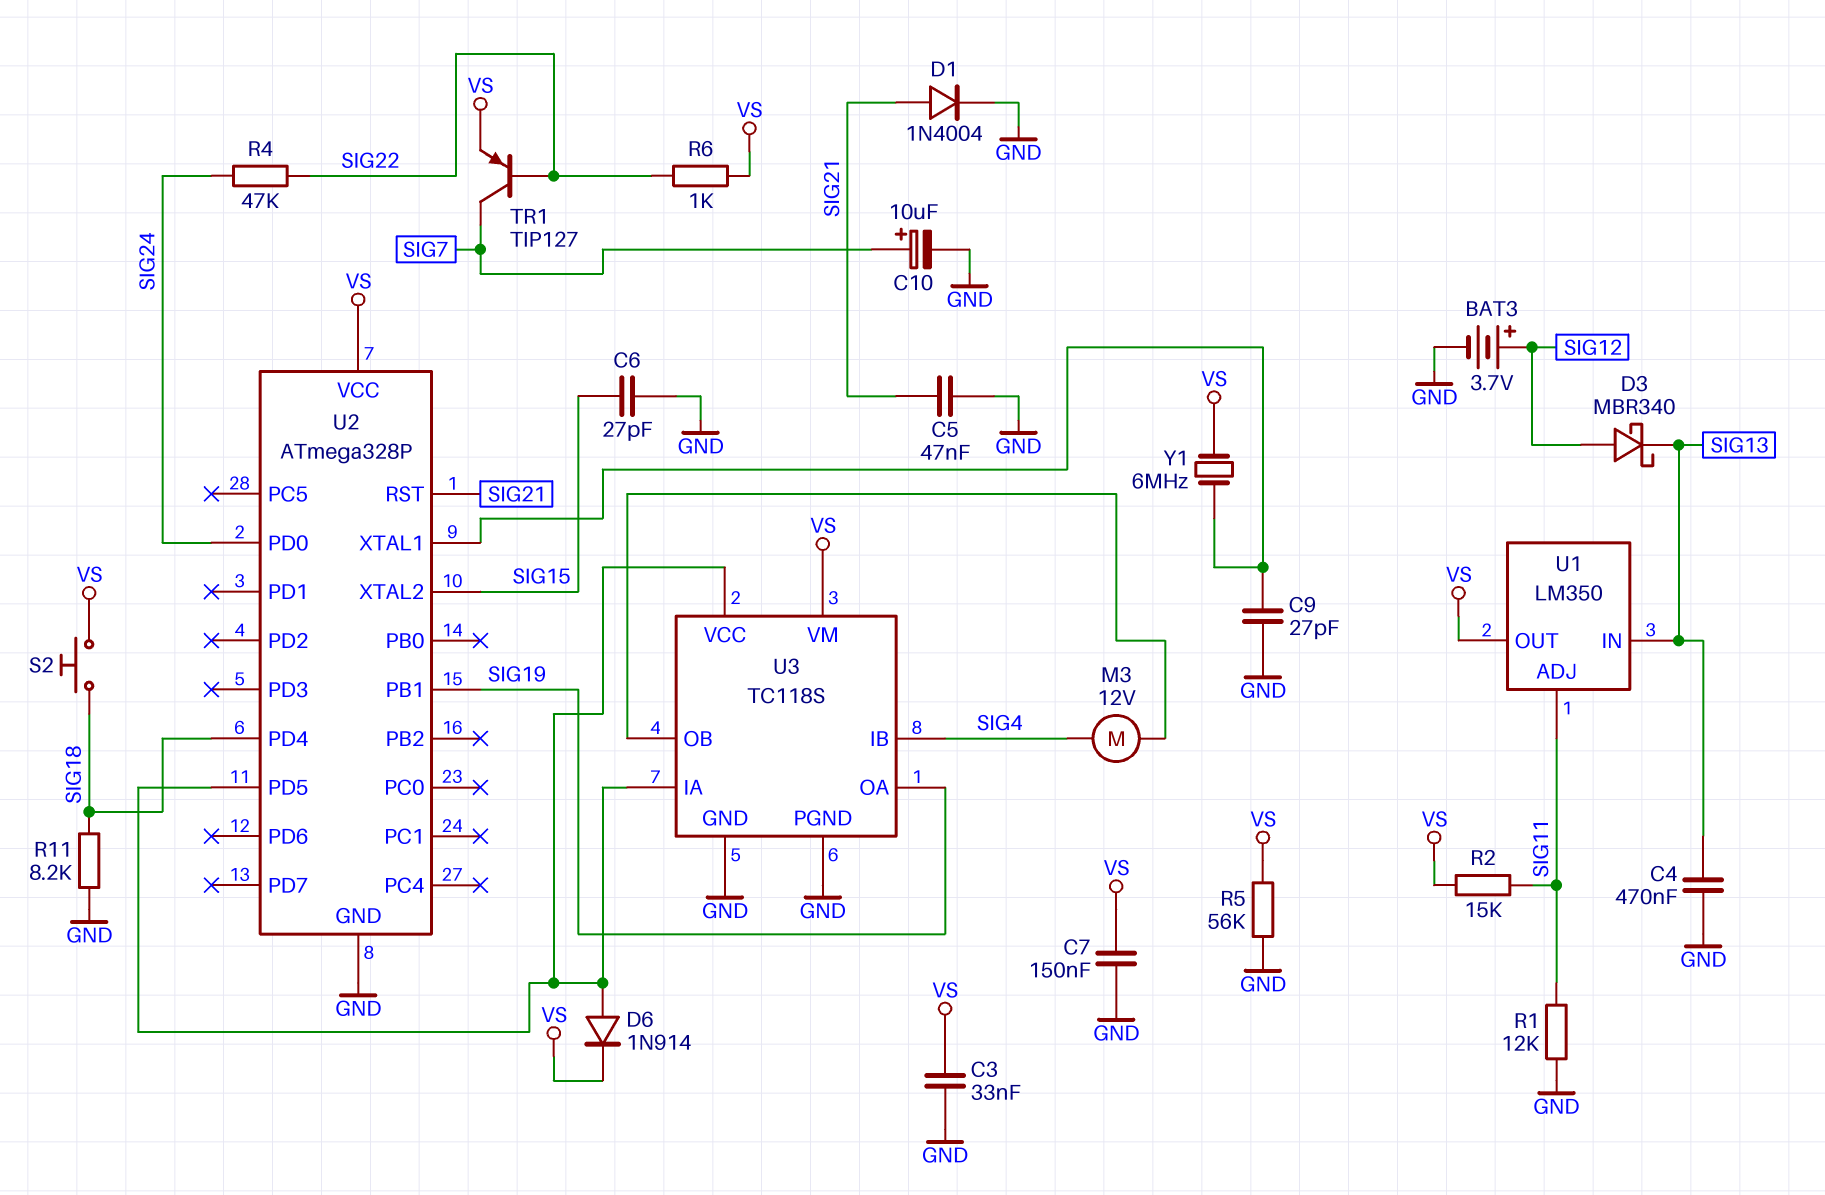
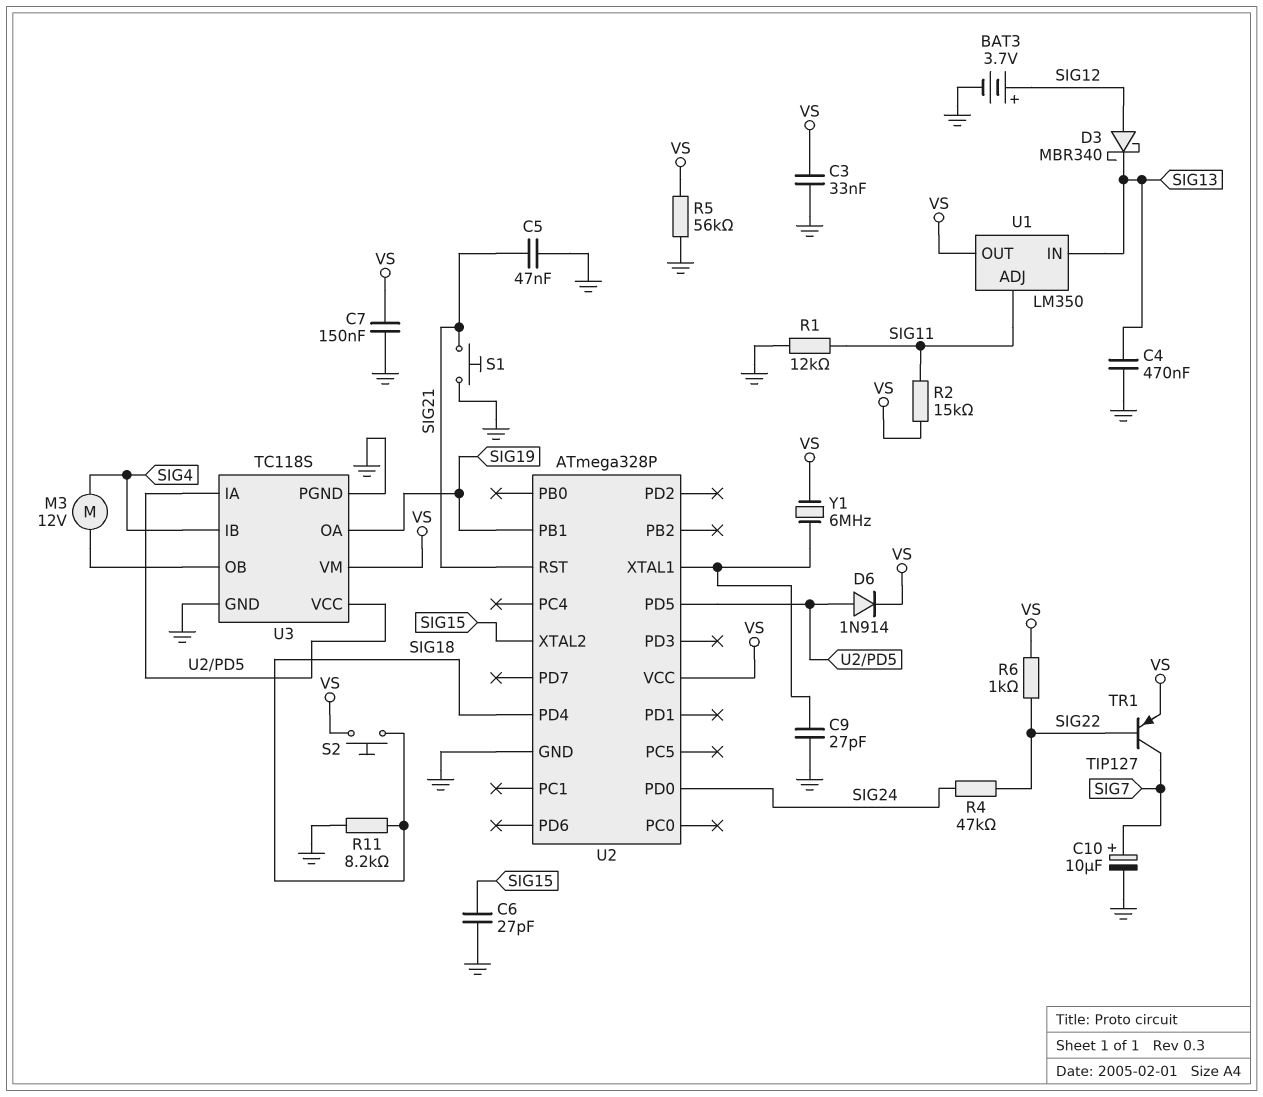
D1: diode 1N4004 (A SIG21, K GND) -> none
S1: none -> button (GND, SIG21)

